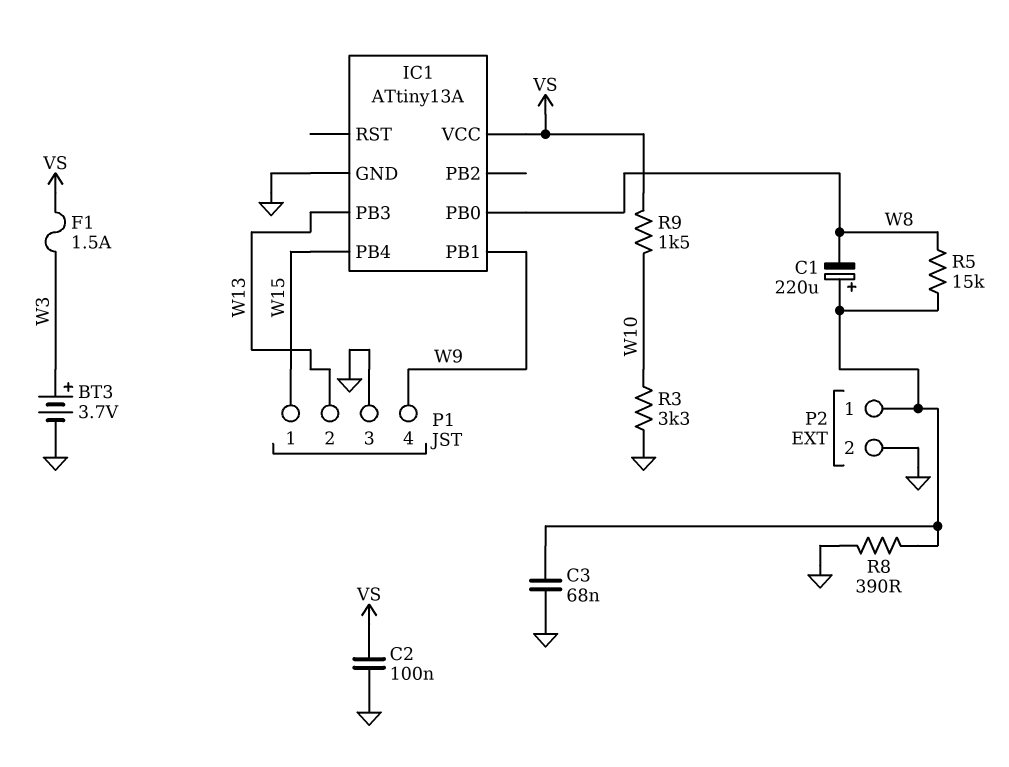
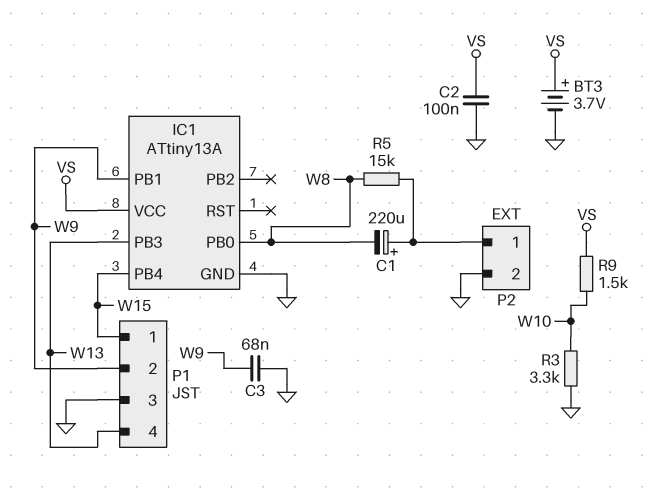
BT3: 3.7V (plus W3, minus GND) -> 3.7V (plus VS, minus GND)
C3: 68nF (GND, P2/1) -> 68nF (GND, W9)
F1: 1.5A (VS, W3) -> none
P1 pin 2: W13 -> W9
P1 pin 4: W9 -> W13
R8: 390 (GND, P2/1) -> none

